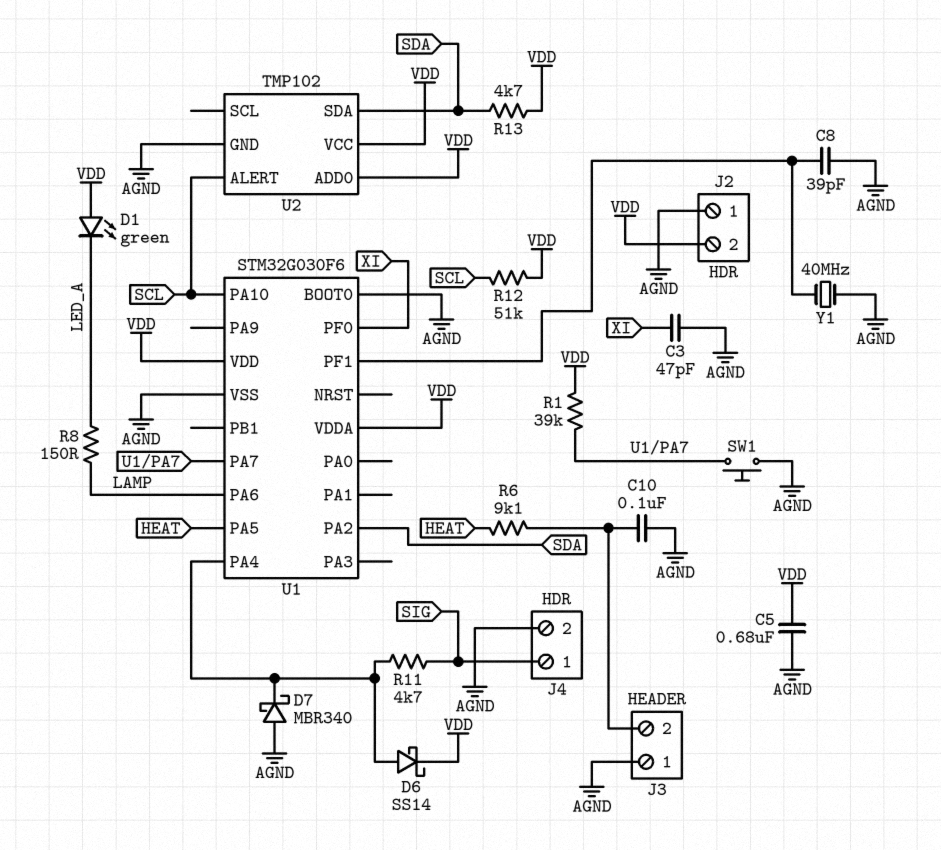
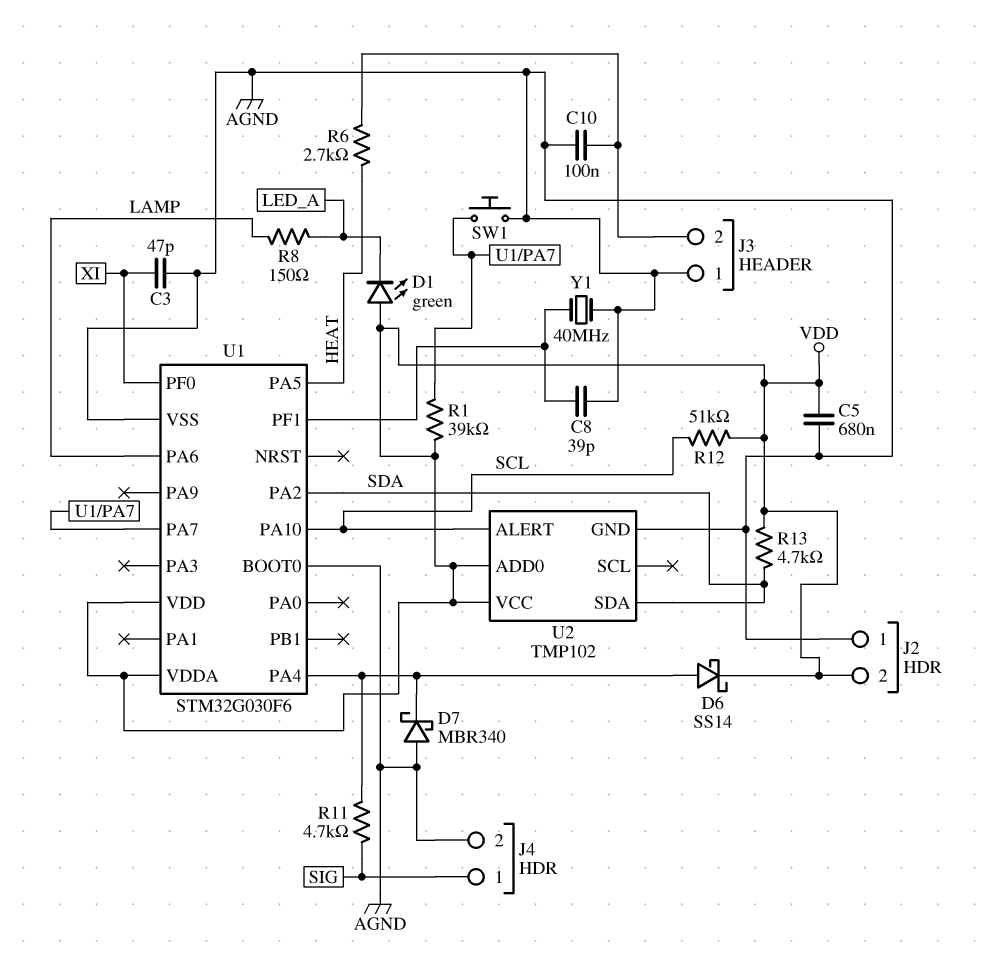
R6: 9.1k (HEAT, J3/2) -> 2.7k (HEAT, J3/2)

